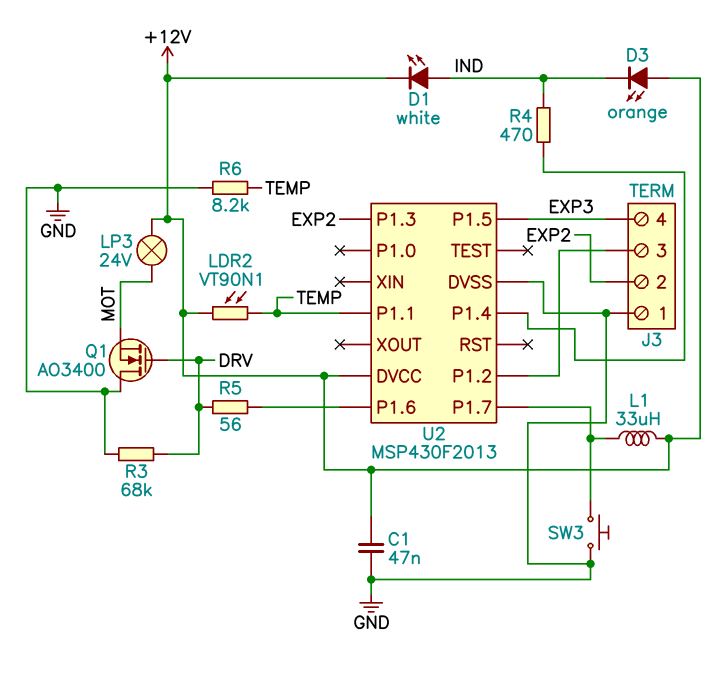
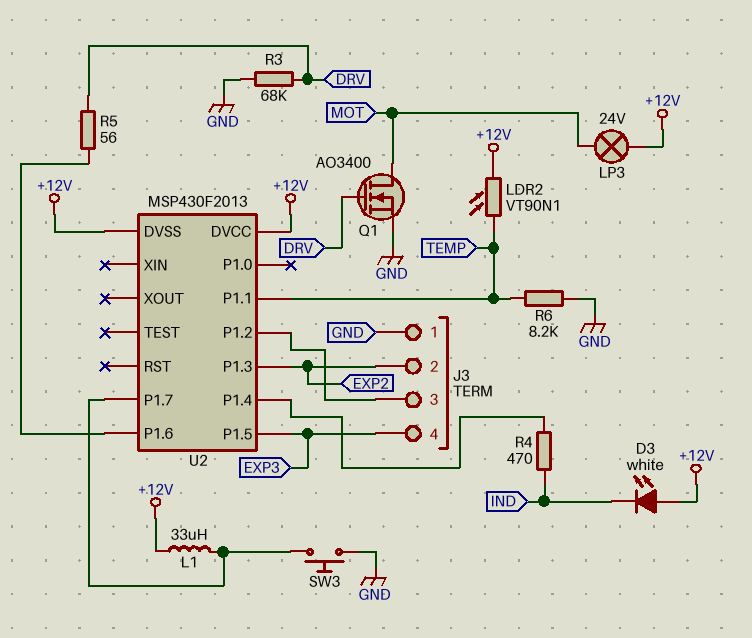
C1: 47nF (+12V, GND) -> none
D1: LED white (A IND, K +12V) -> none
D3: LED orange (A +12V, K IND) -> LED white (A +12V, K IND)
Q1: NMOS AO3400 (G DRV, D GND, S MOT) -> NMOS AO3400 (G DRV, D MOT, S GND)
U2 pin DVSS: GND -> +12V

